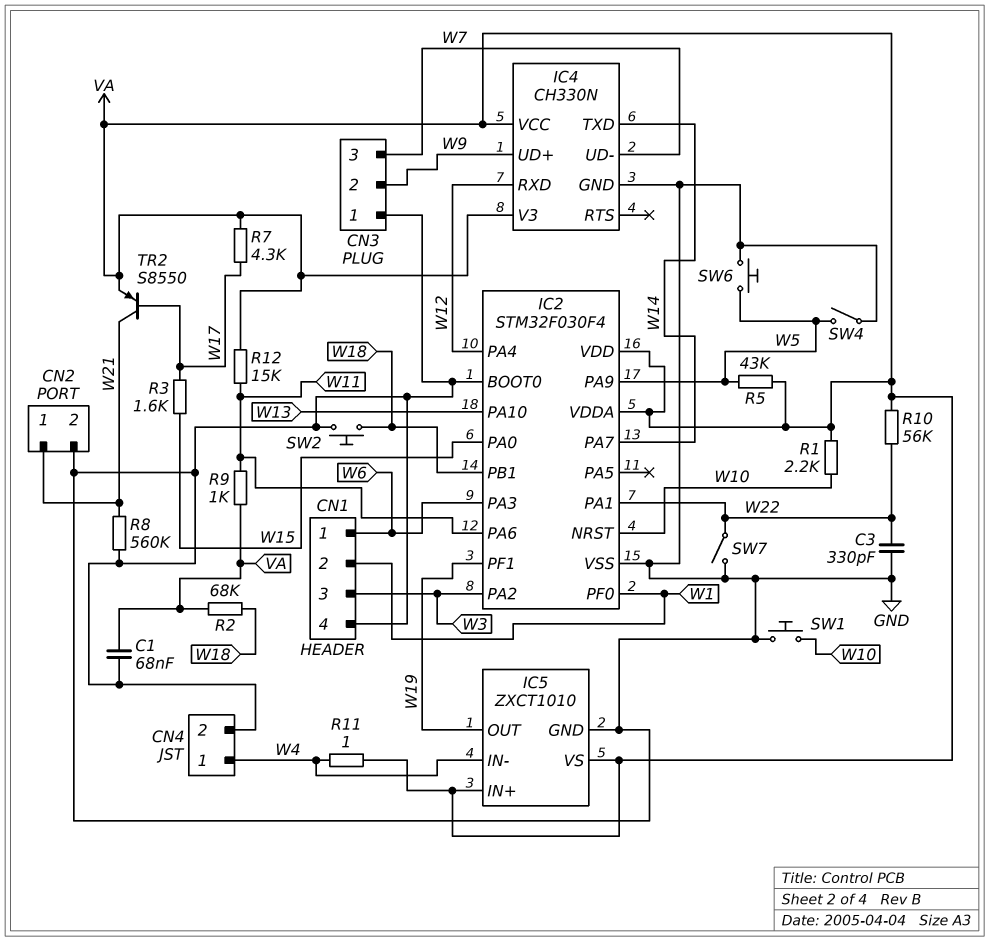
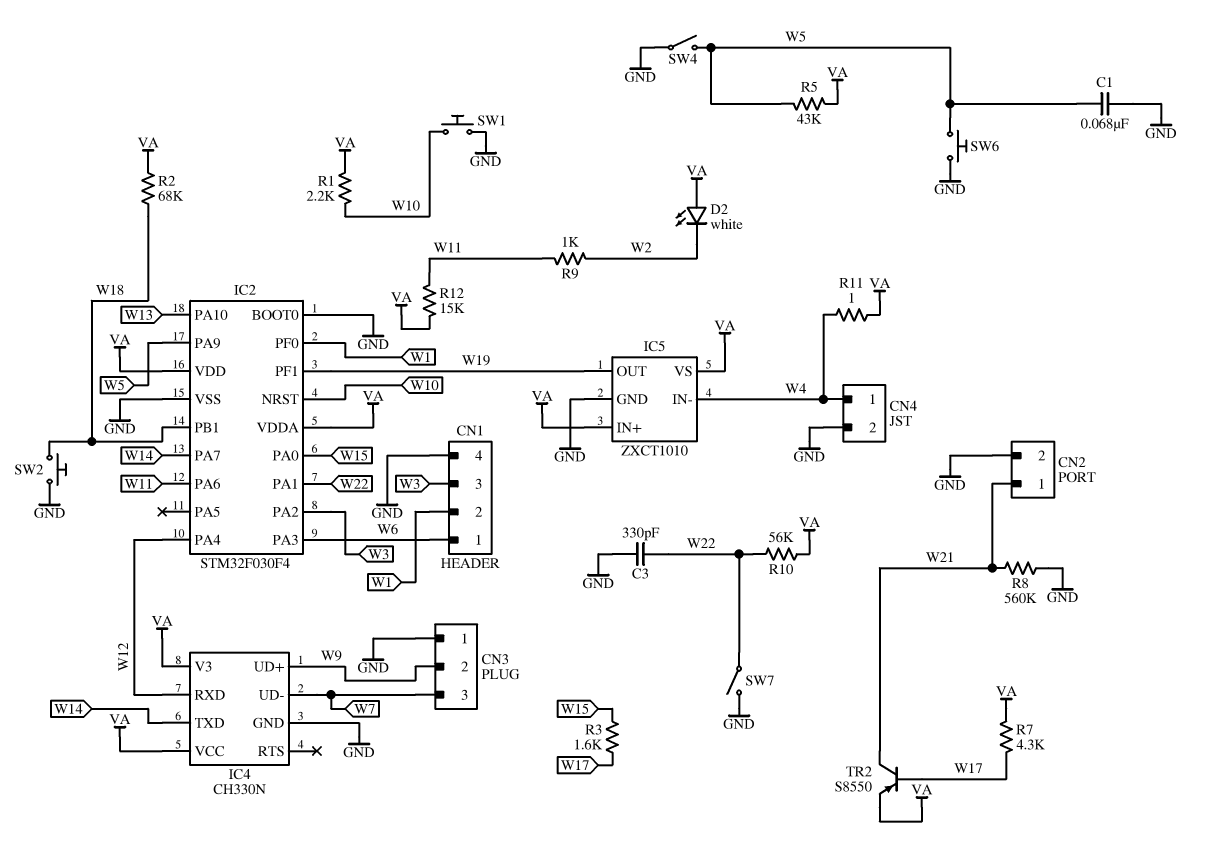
C1: 68nF (GND, VA) -> 68nF (GND, W5)
D2: none -> LED white (A VA, K W2)
R9: 1k (VA, W11) -> 1k (W2, W11)

